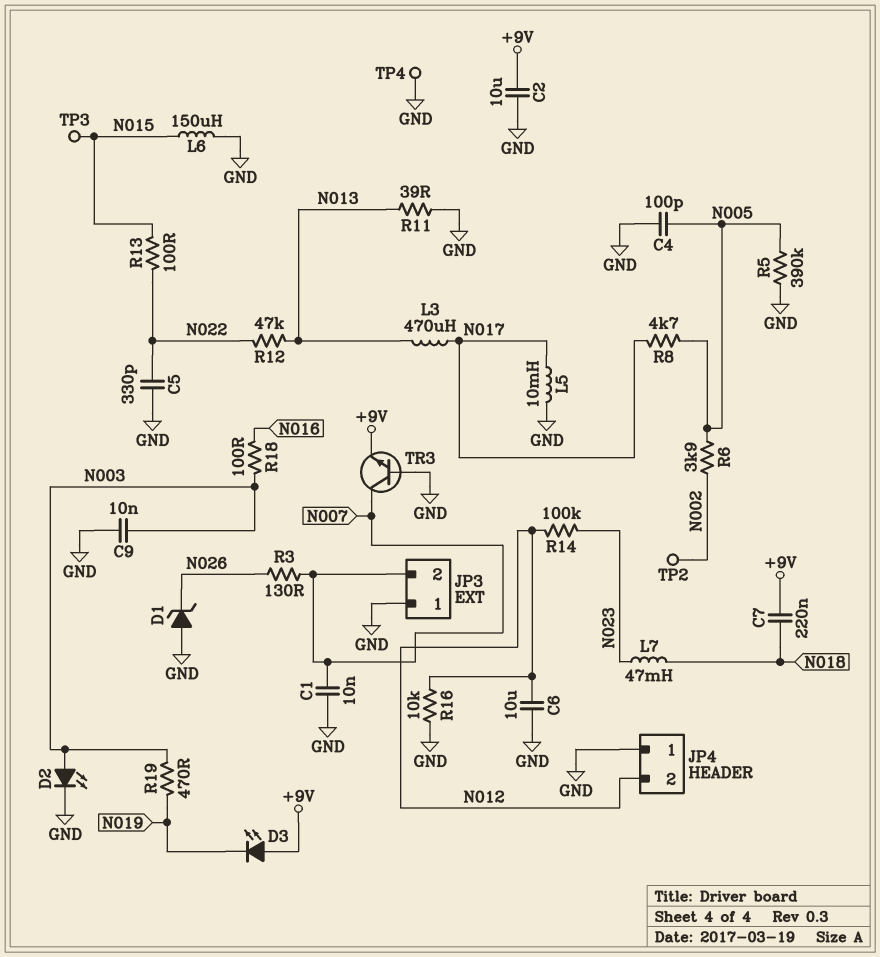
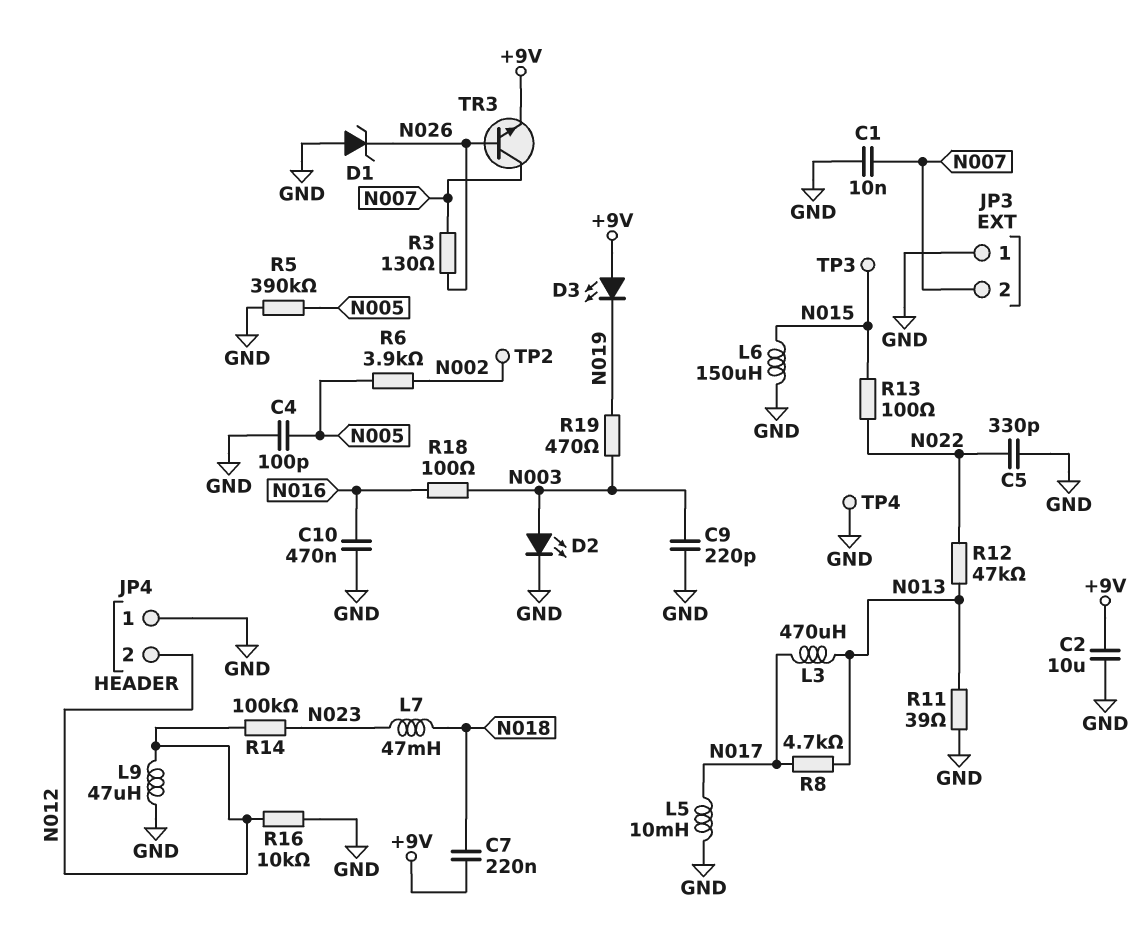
C6: 10uF (GND, N012) -> none
C9: 10nF (GND, N003) -> 220pF (GND, N003)
C10: none -> 470nF (GND, N016)
L9: none -> 47uH (GND, N012)
R8: 4.7k (N005, N017) -> 4.7k (N013, N017)
TR3: NPN (B GND, C N007, E +9V) -> NPN (B N026, C N007, E +9V)

